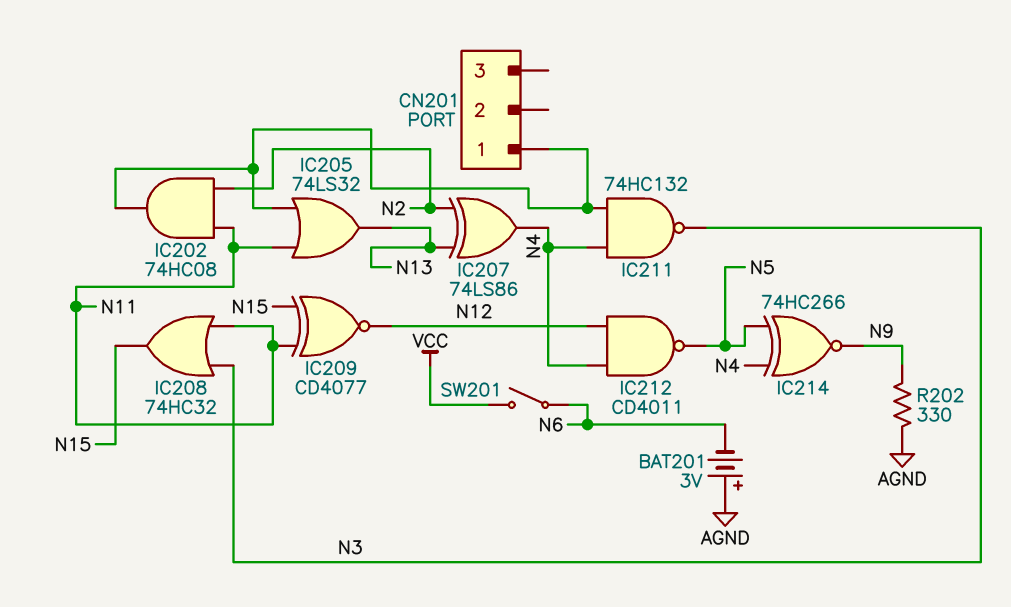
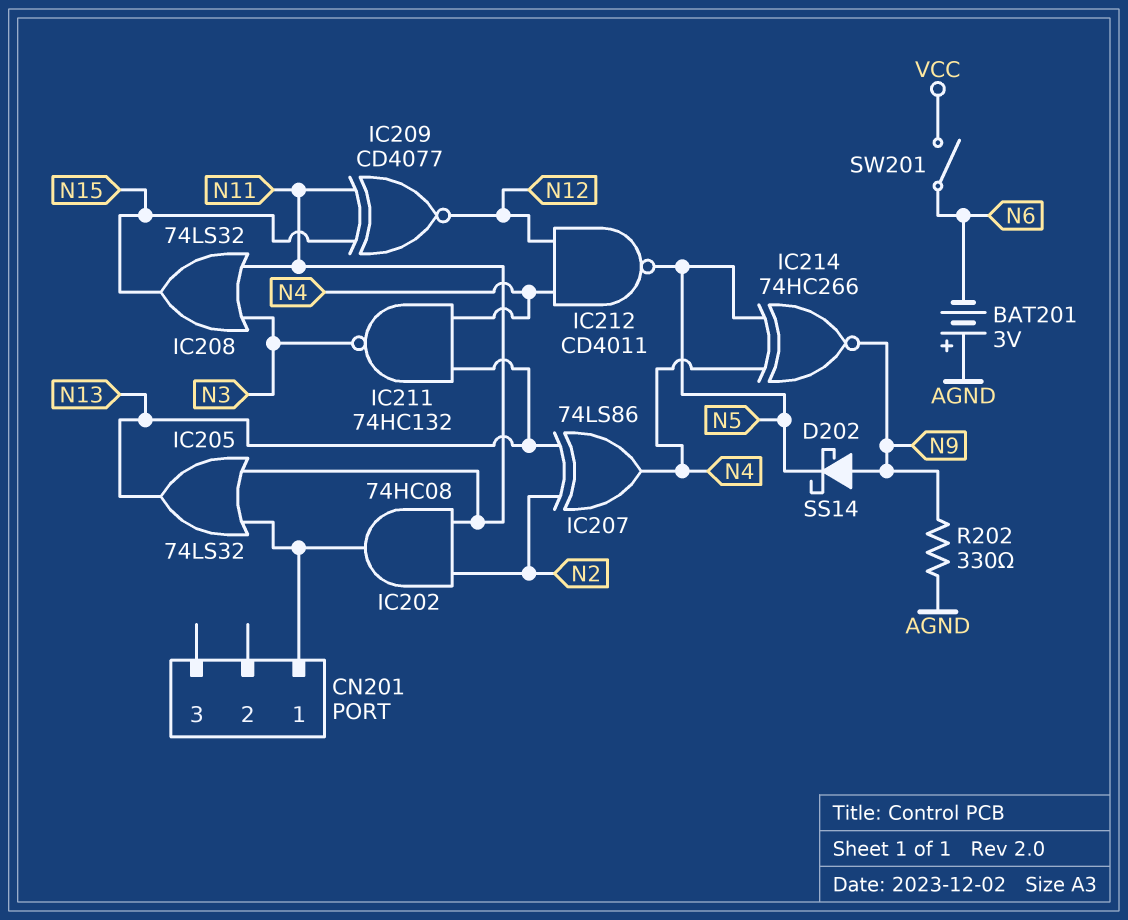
D202: none -> schottky SS14 (A N9, K N5)
IC208: OR 74HC32 (in N3, in N11, out N15) -> OR 74LS32 (in N3, in N11, out N15)
IC211: NAND 74HC132 (in CN201/1, in N4, out N3) -> NAND 74HC132 (in N4, in N13, out N3)

